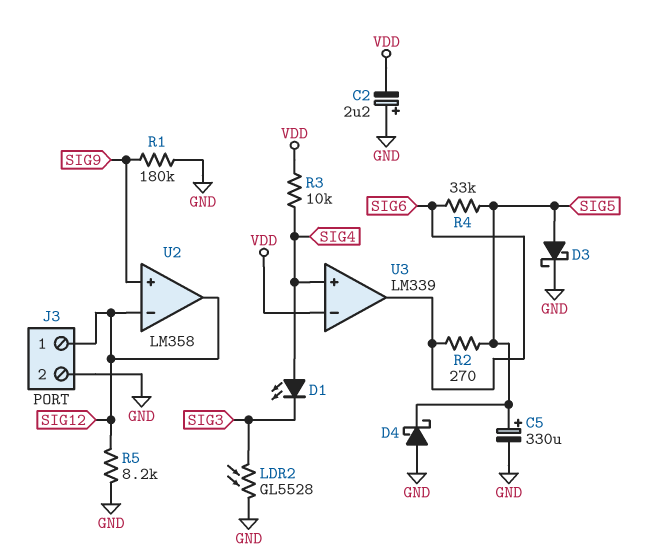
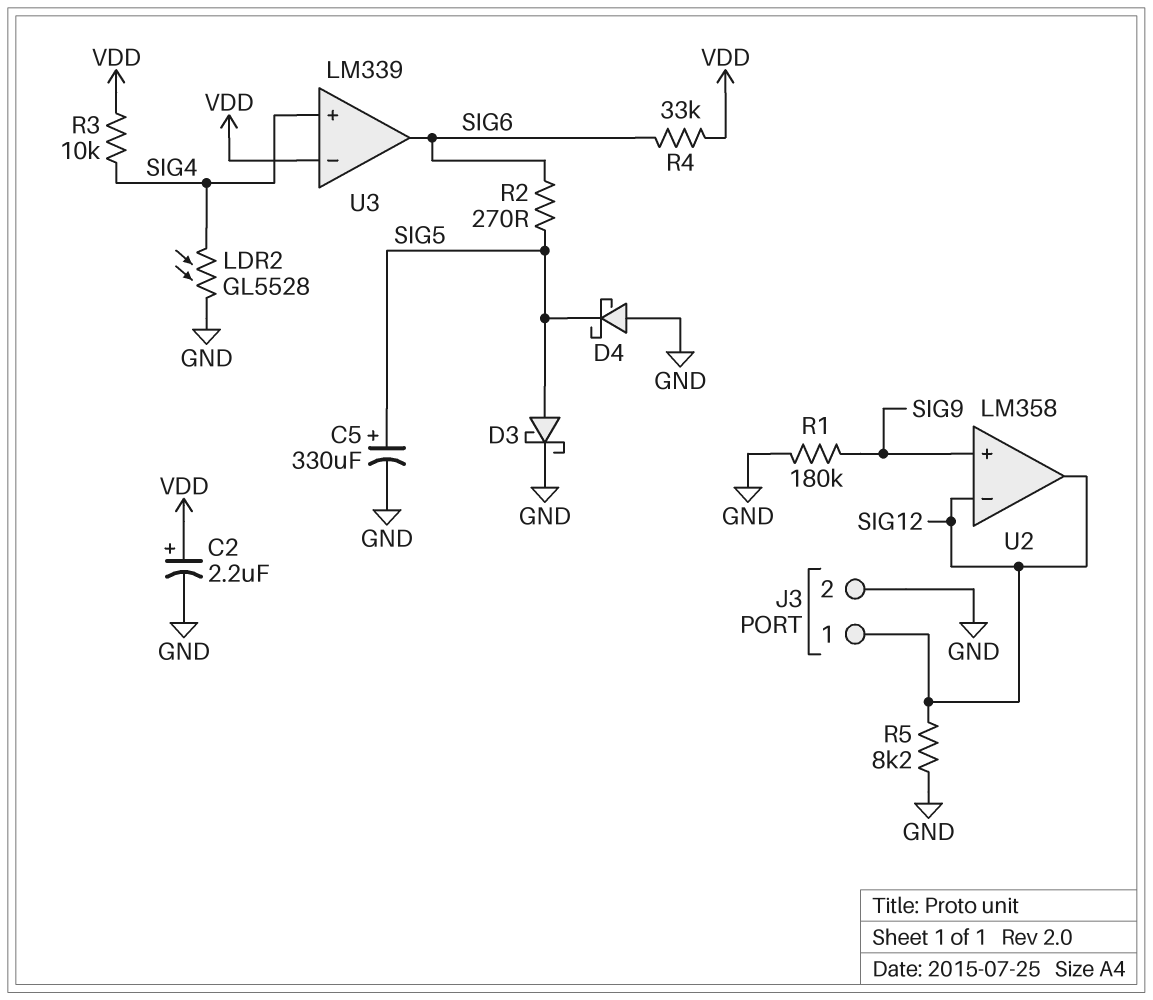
C2: 2.2uF (plus GND, minus VDD) -> 2.2uF (plus VDD, minus GND)
D1: LED (A SIG4, K SIG3) -> none
LDR2: GL5528 (GND, SIG3) -> GL5528 (GND, SIG4)
R4: 33k (SIG5, SIG6) -> 33k (SIG6, VDD)

